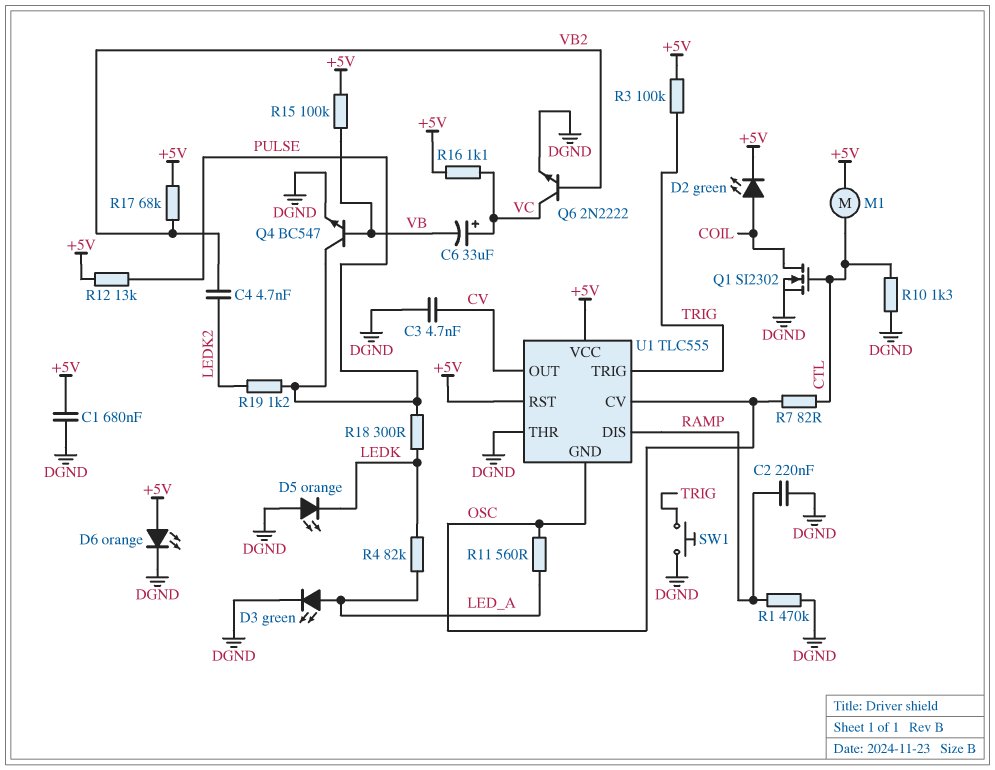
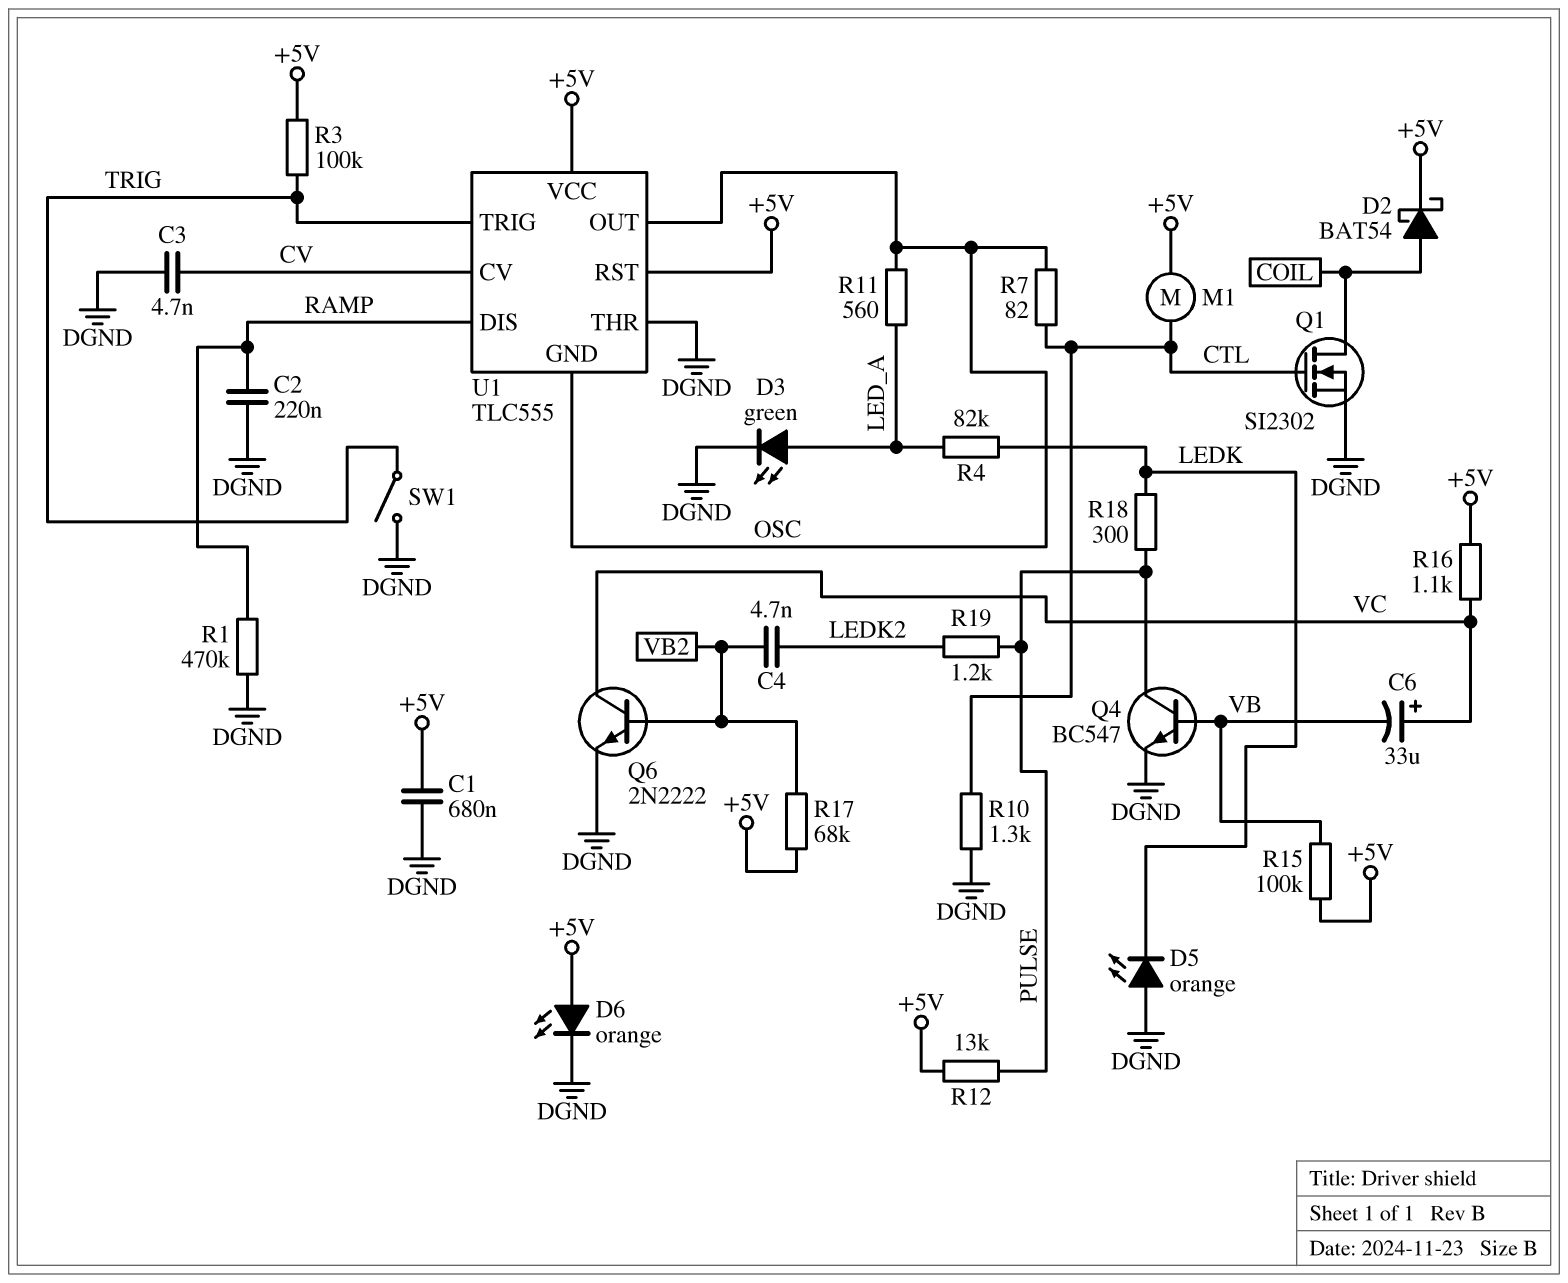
D2: LED green (A COIL, K +5V) -> schottky BAT54 (A COIL, K +5V)
SW1: button (DGND, TRIG) -> switch (DGND, TRIG)
U1 pin CV: OSC -> CV
U1 pin OUT: CV -> OSC

